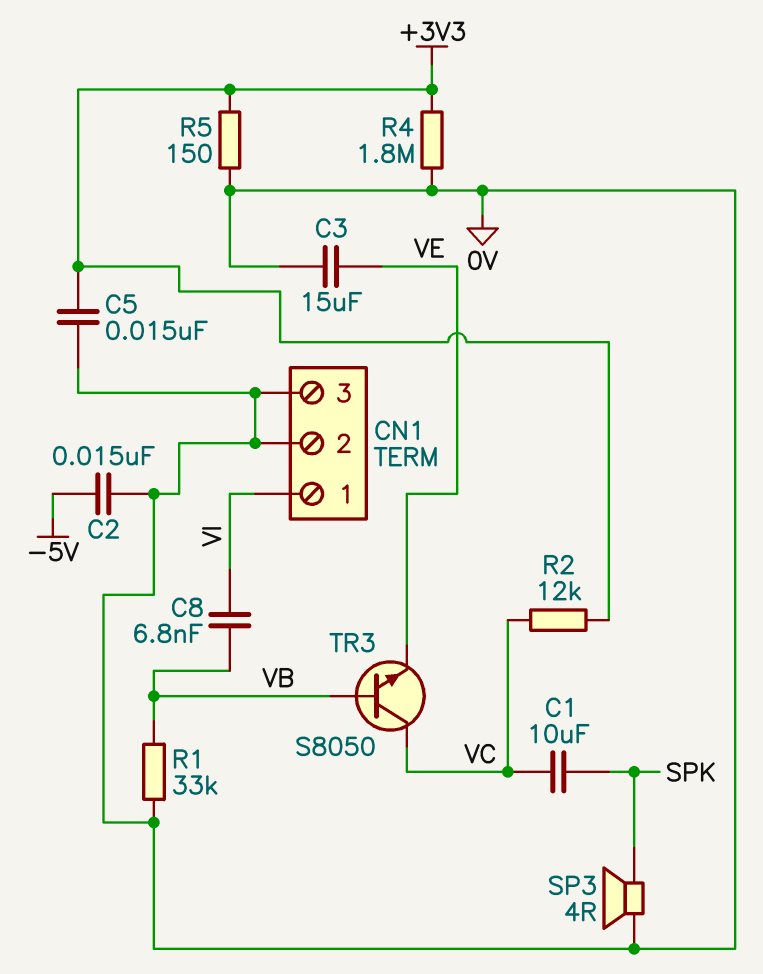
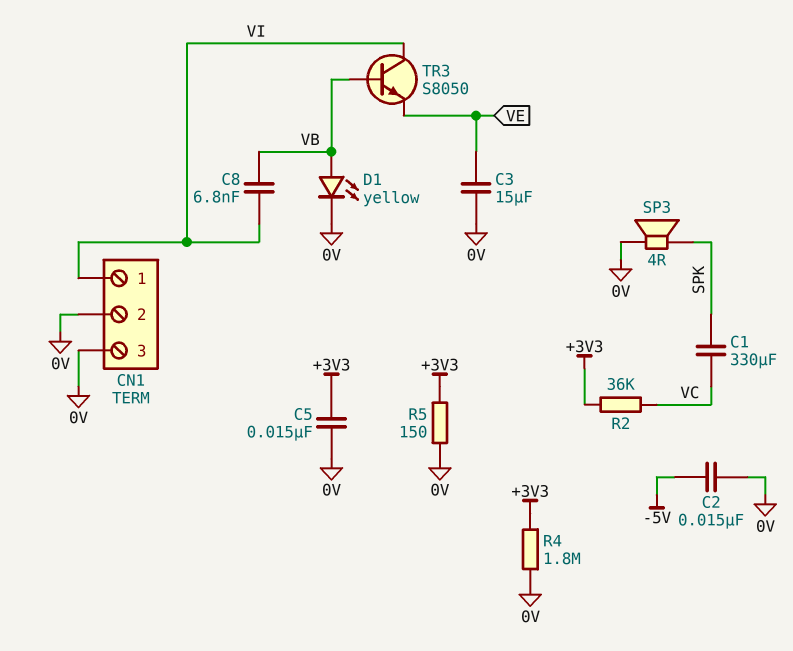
C1: 10uF (SPK, VC) -> 330uF (SPK, VC)
D1: none -> LED yellow (A VB, K 0V)
R1: 33k (0V, VB) -> none
R2: 12k (+3V3, VC) -> 36k (+3V3, VC)
TR3: NPN S8050 (B VB, C VC, E VE) -> NPN S8050 (B VB, C VI, E VE)

